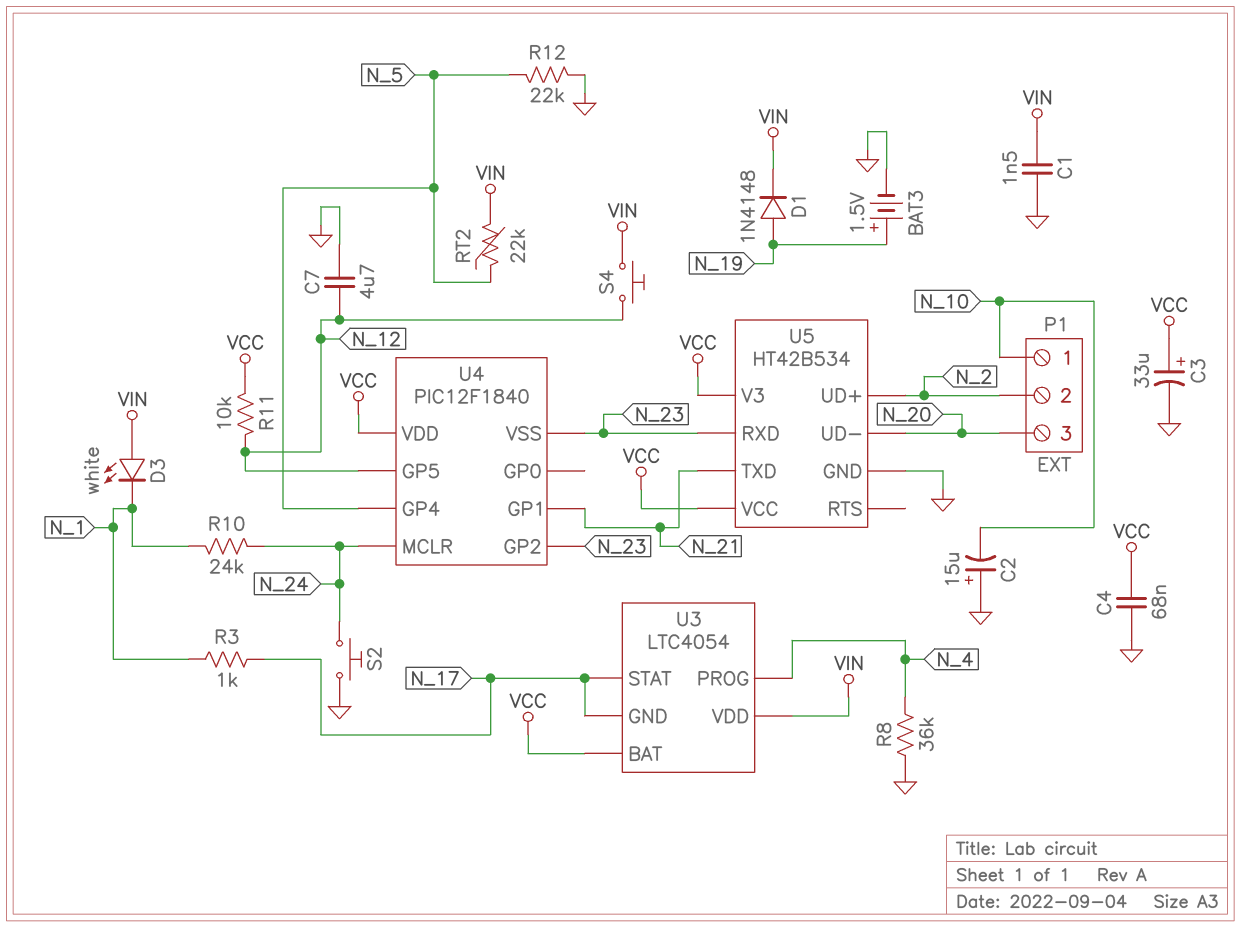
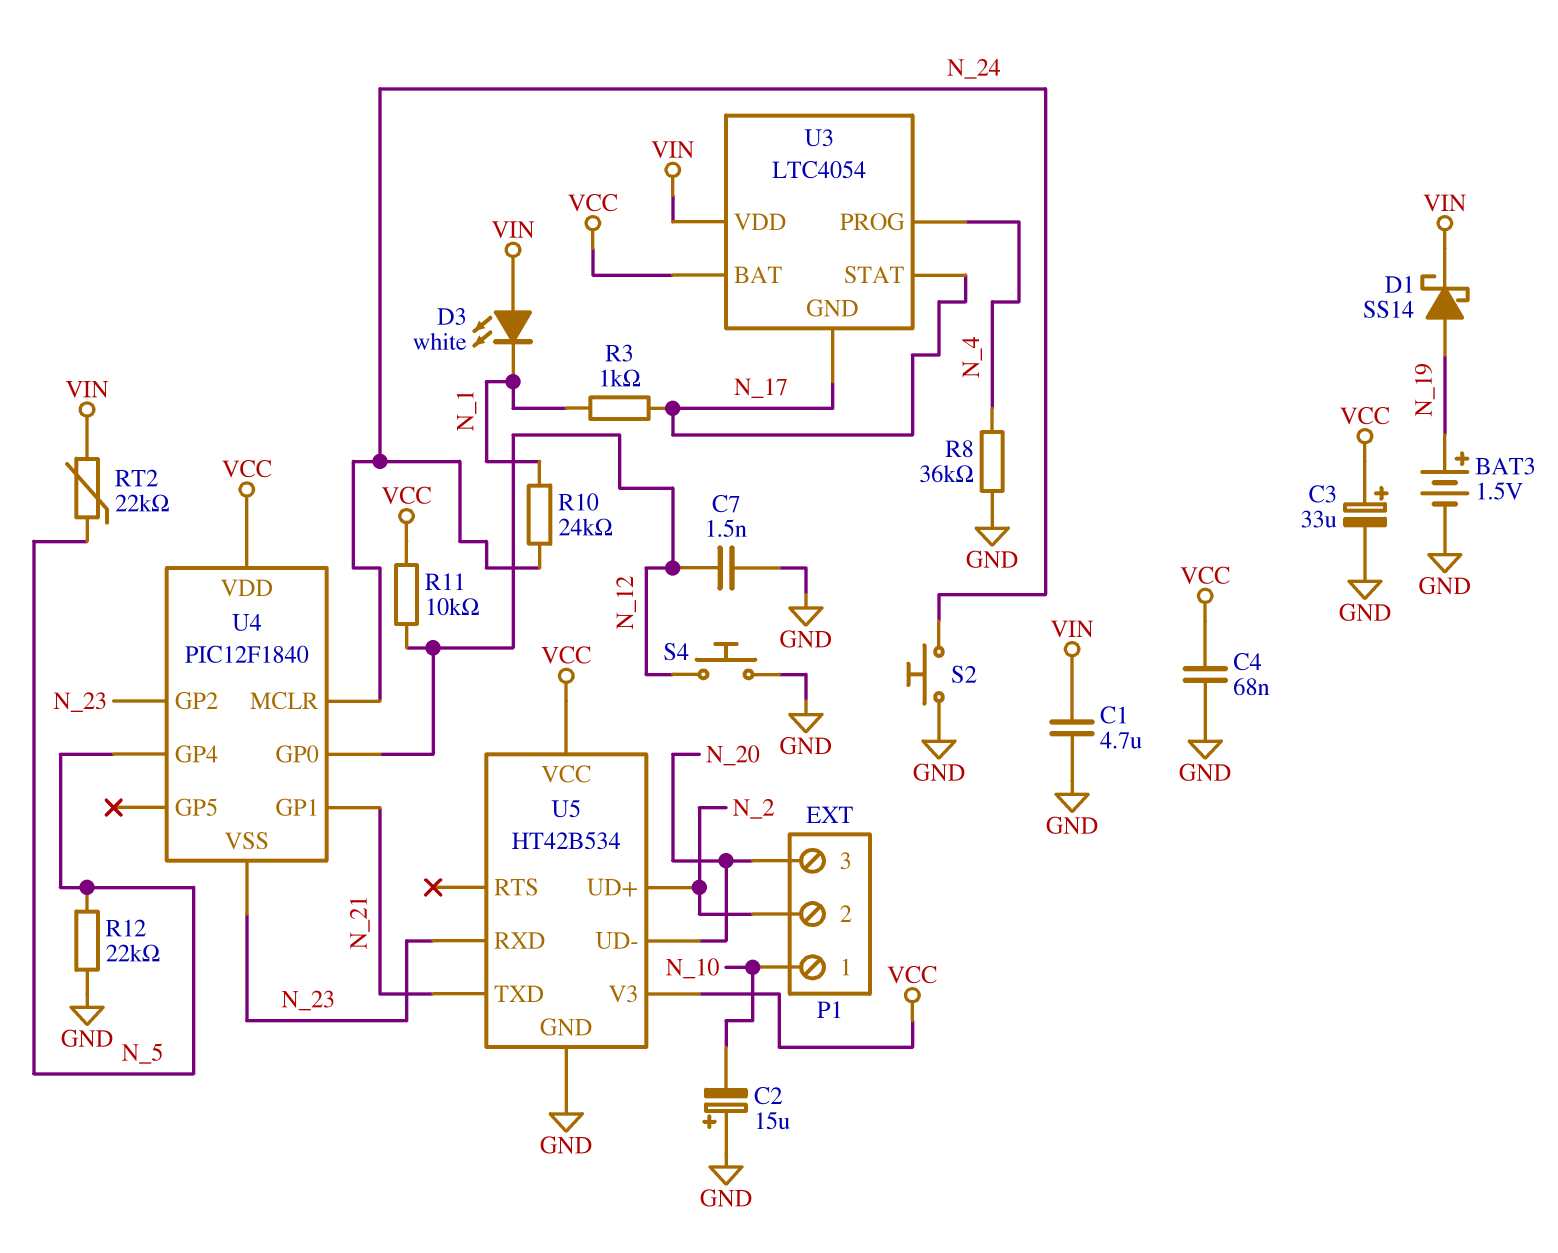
C1: 1.5nF (GND, VIN) -> 4.7uF (GND, VIN)
C7: 4.7uF (GND, N_12) -> 1.5nF (GND, N_12)
D1: diode 1N4148 (A N_19, K VIN) -> schottky SS14 (A N_19, K VIN)
S4: button (N_12, VIN) -> button (GND, N_12)
U4 pin GP0: none -> N_12
U4 pin GP5: N_12 -> none

